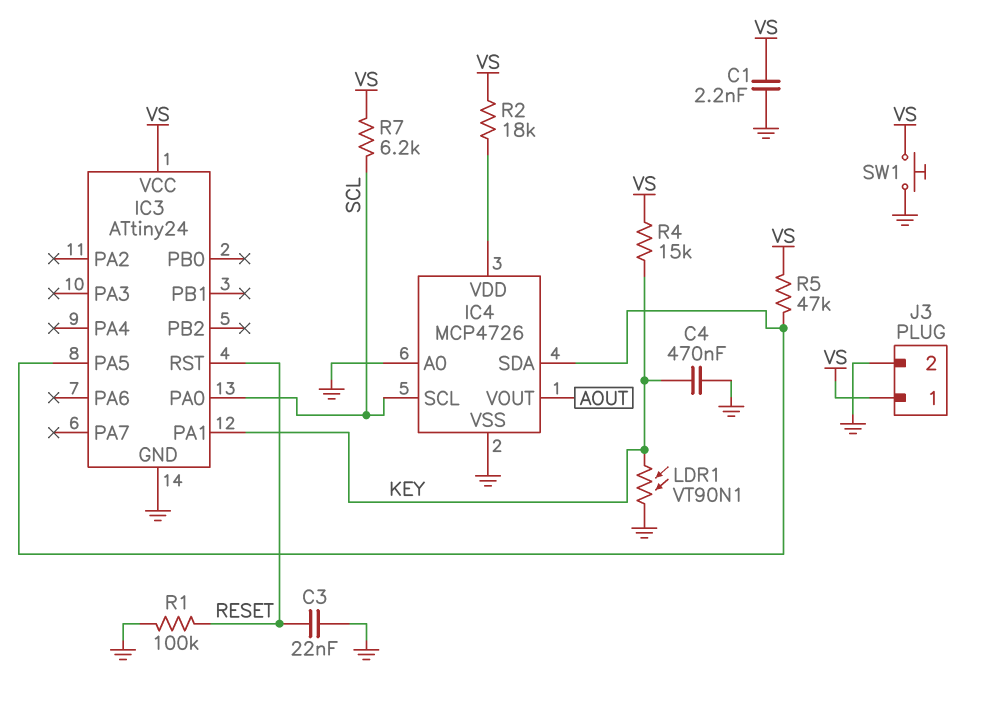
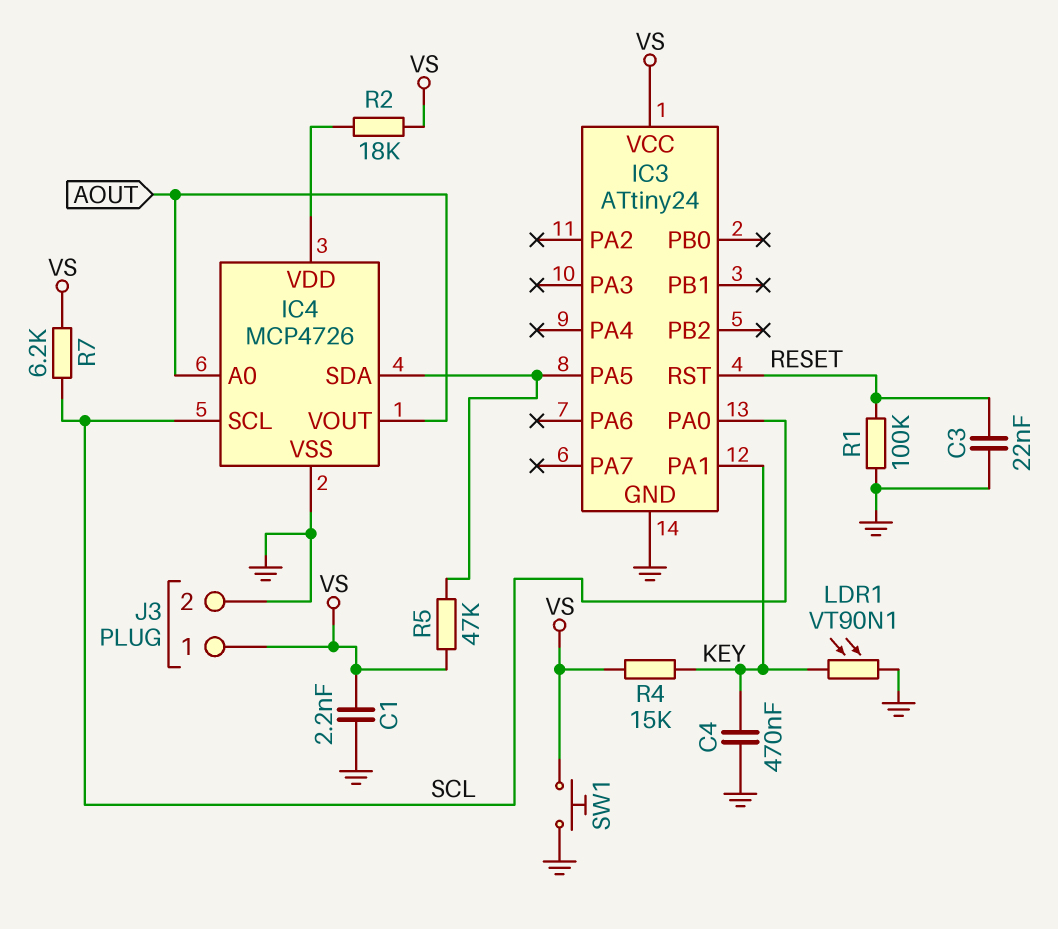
IC4 pin A0: GND -> AOUT

